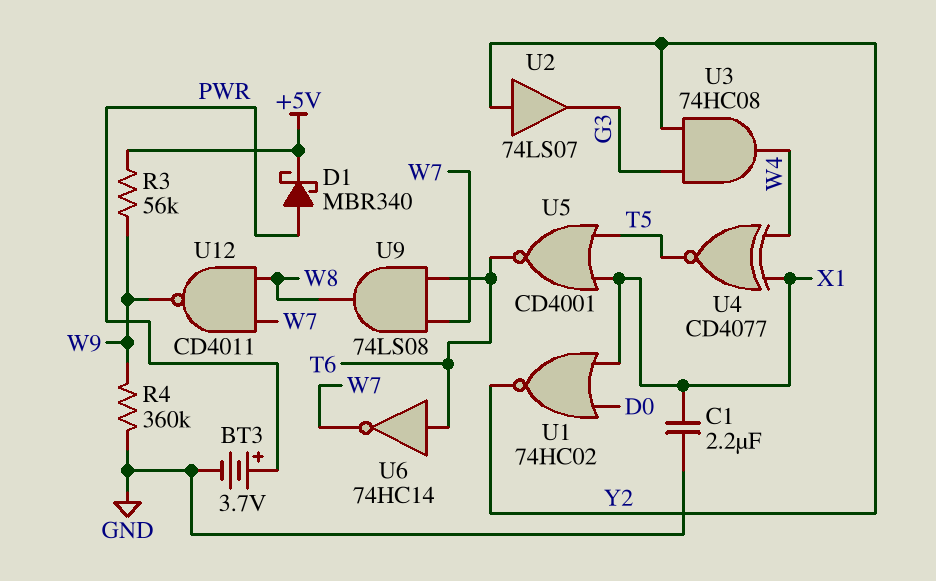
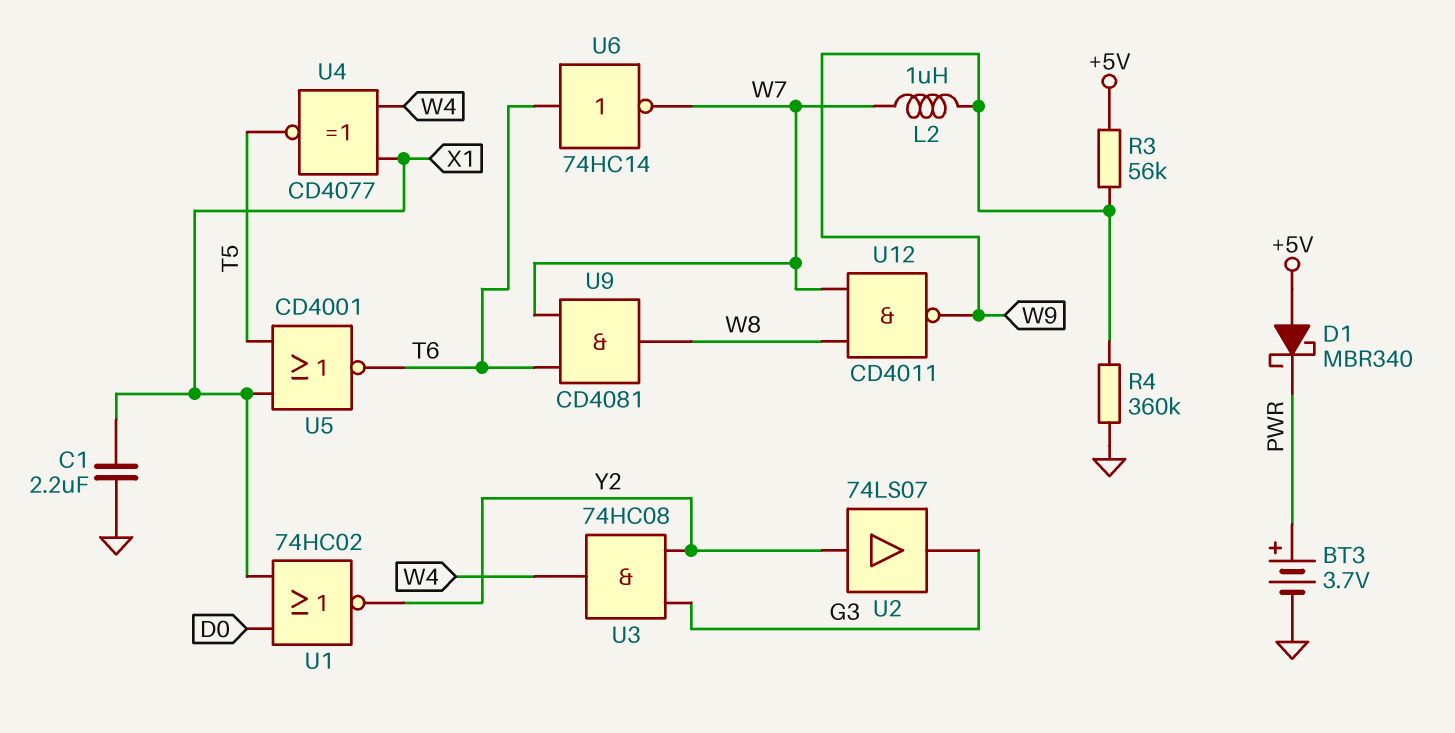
D1: schottky MBR340 (A PWR, K +5V) -> schottky MBR340 (A +5V, K PWR)
L2: none -> 1uH (W7, W9)
U9: AND 74LS08 (in T6, in W7, out W8) -> AND CD4081 (in T6, in W7, out W8)

